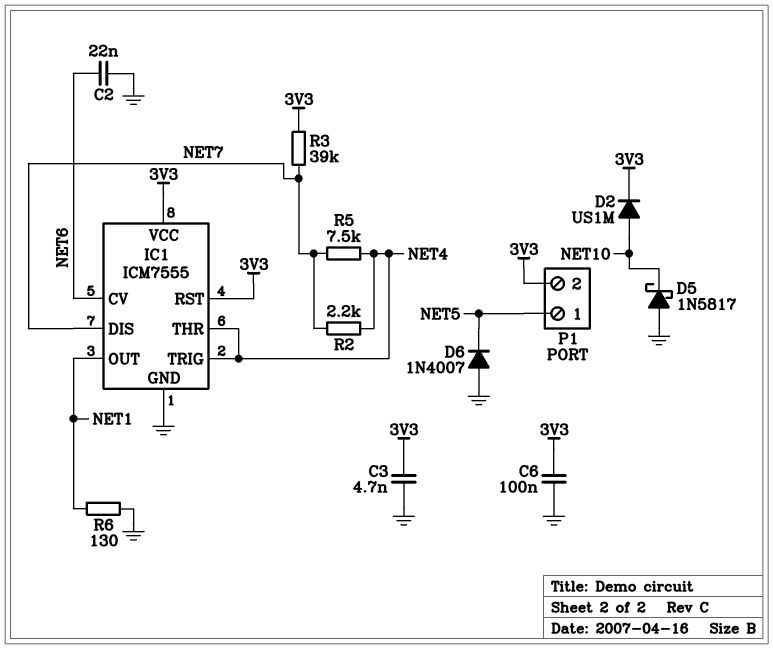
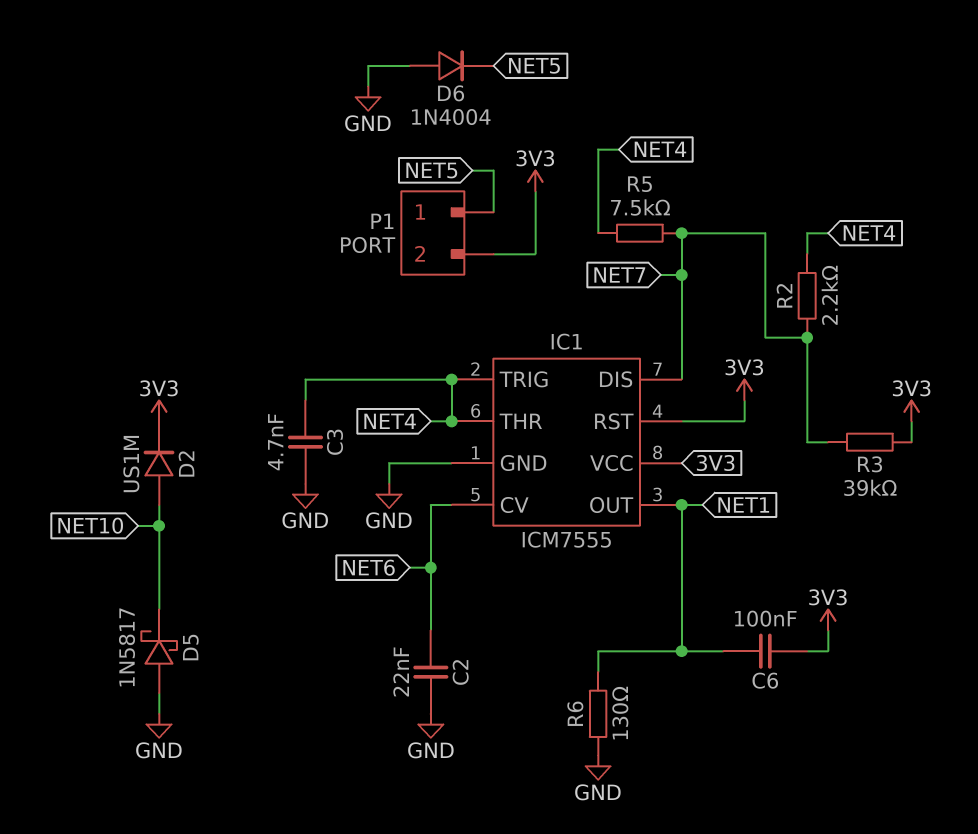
C3: 4.7nF (3V3, GND) -> 4.7nF (GND, NET4)
C6: 100nF (3V3, GND) -> 100nF (3V3, NET1)
D6: diode 1N4007 (A GND, K NET5) -> diode 1N4004 (A GND, K NET5)

